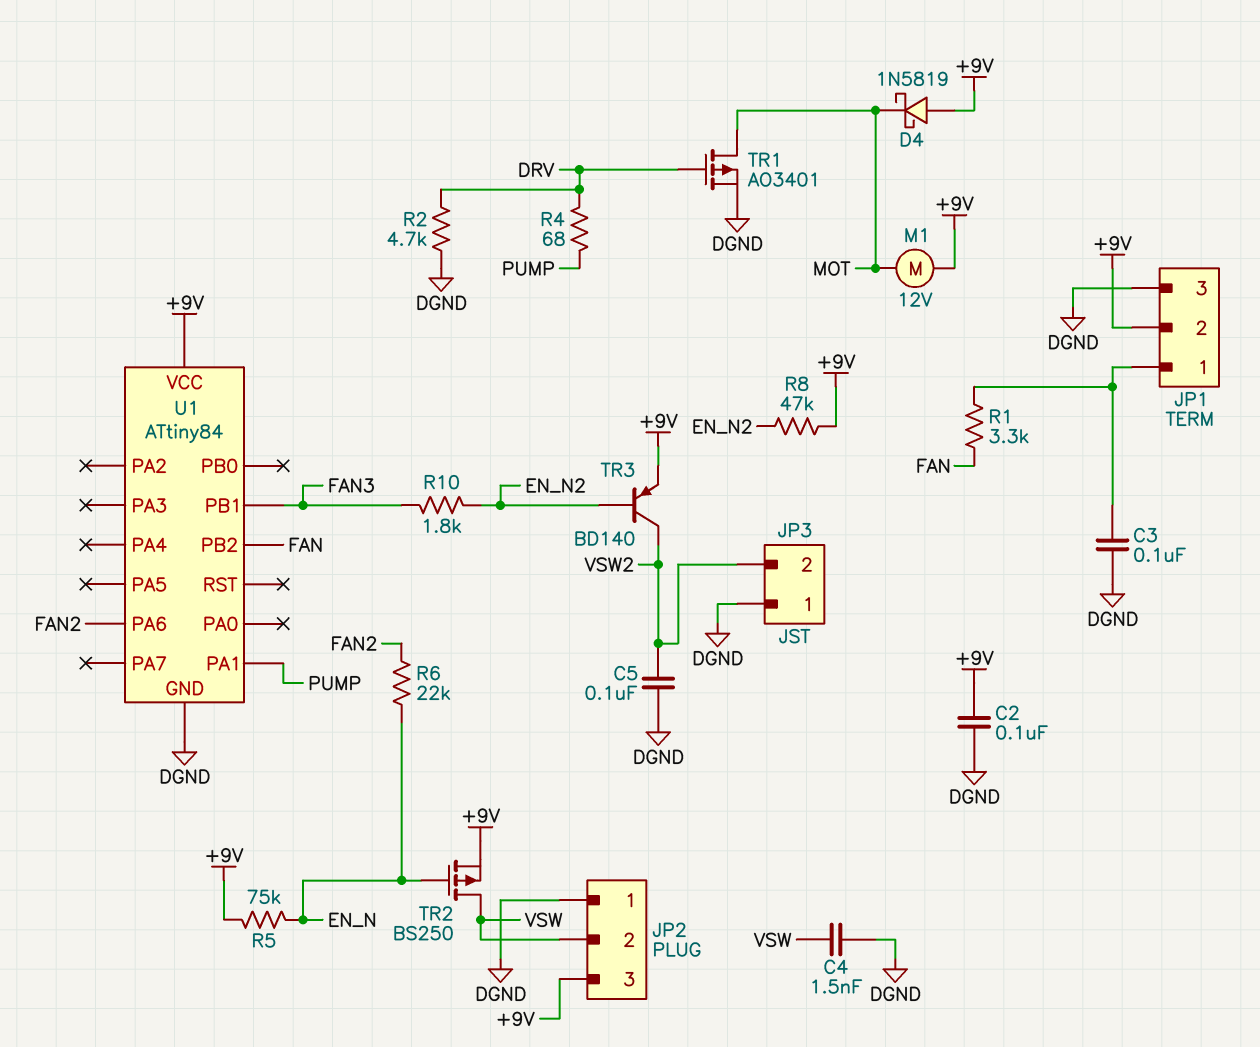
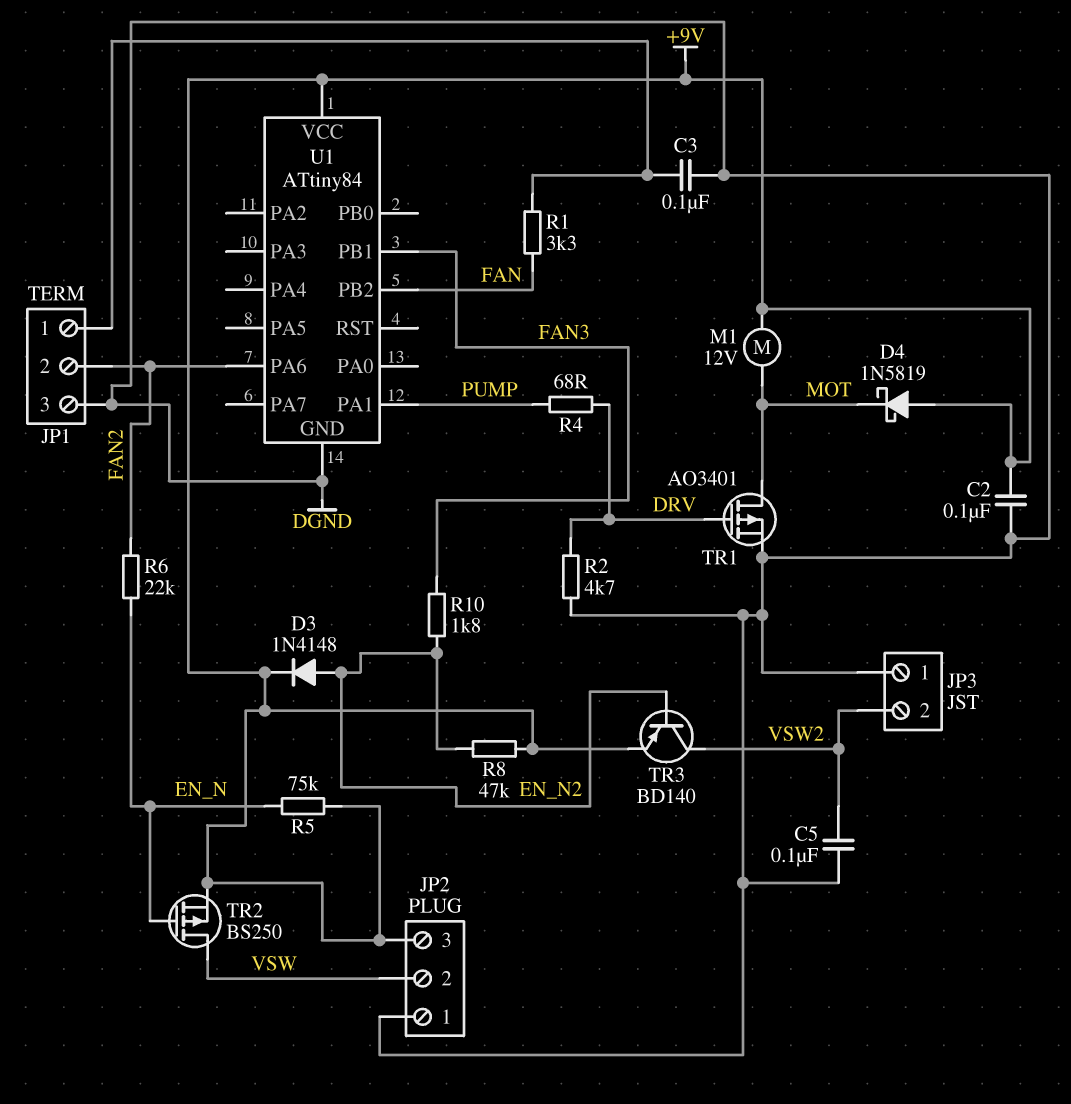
C4: 1.5nF (DGND, VSW) -> none
D3: none -> diode 1N4148 (A EN_N2, K +9V)
JP1 pin 2: +9V -> FAN2

